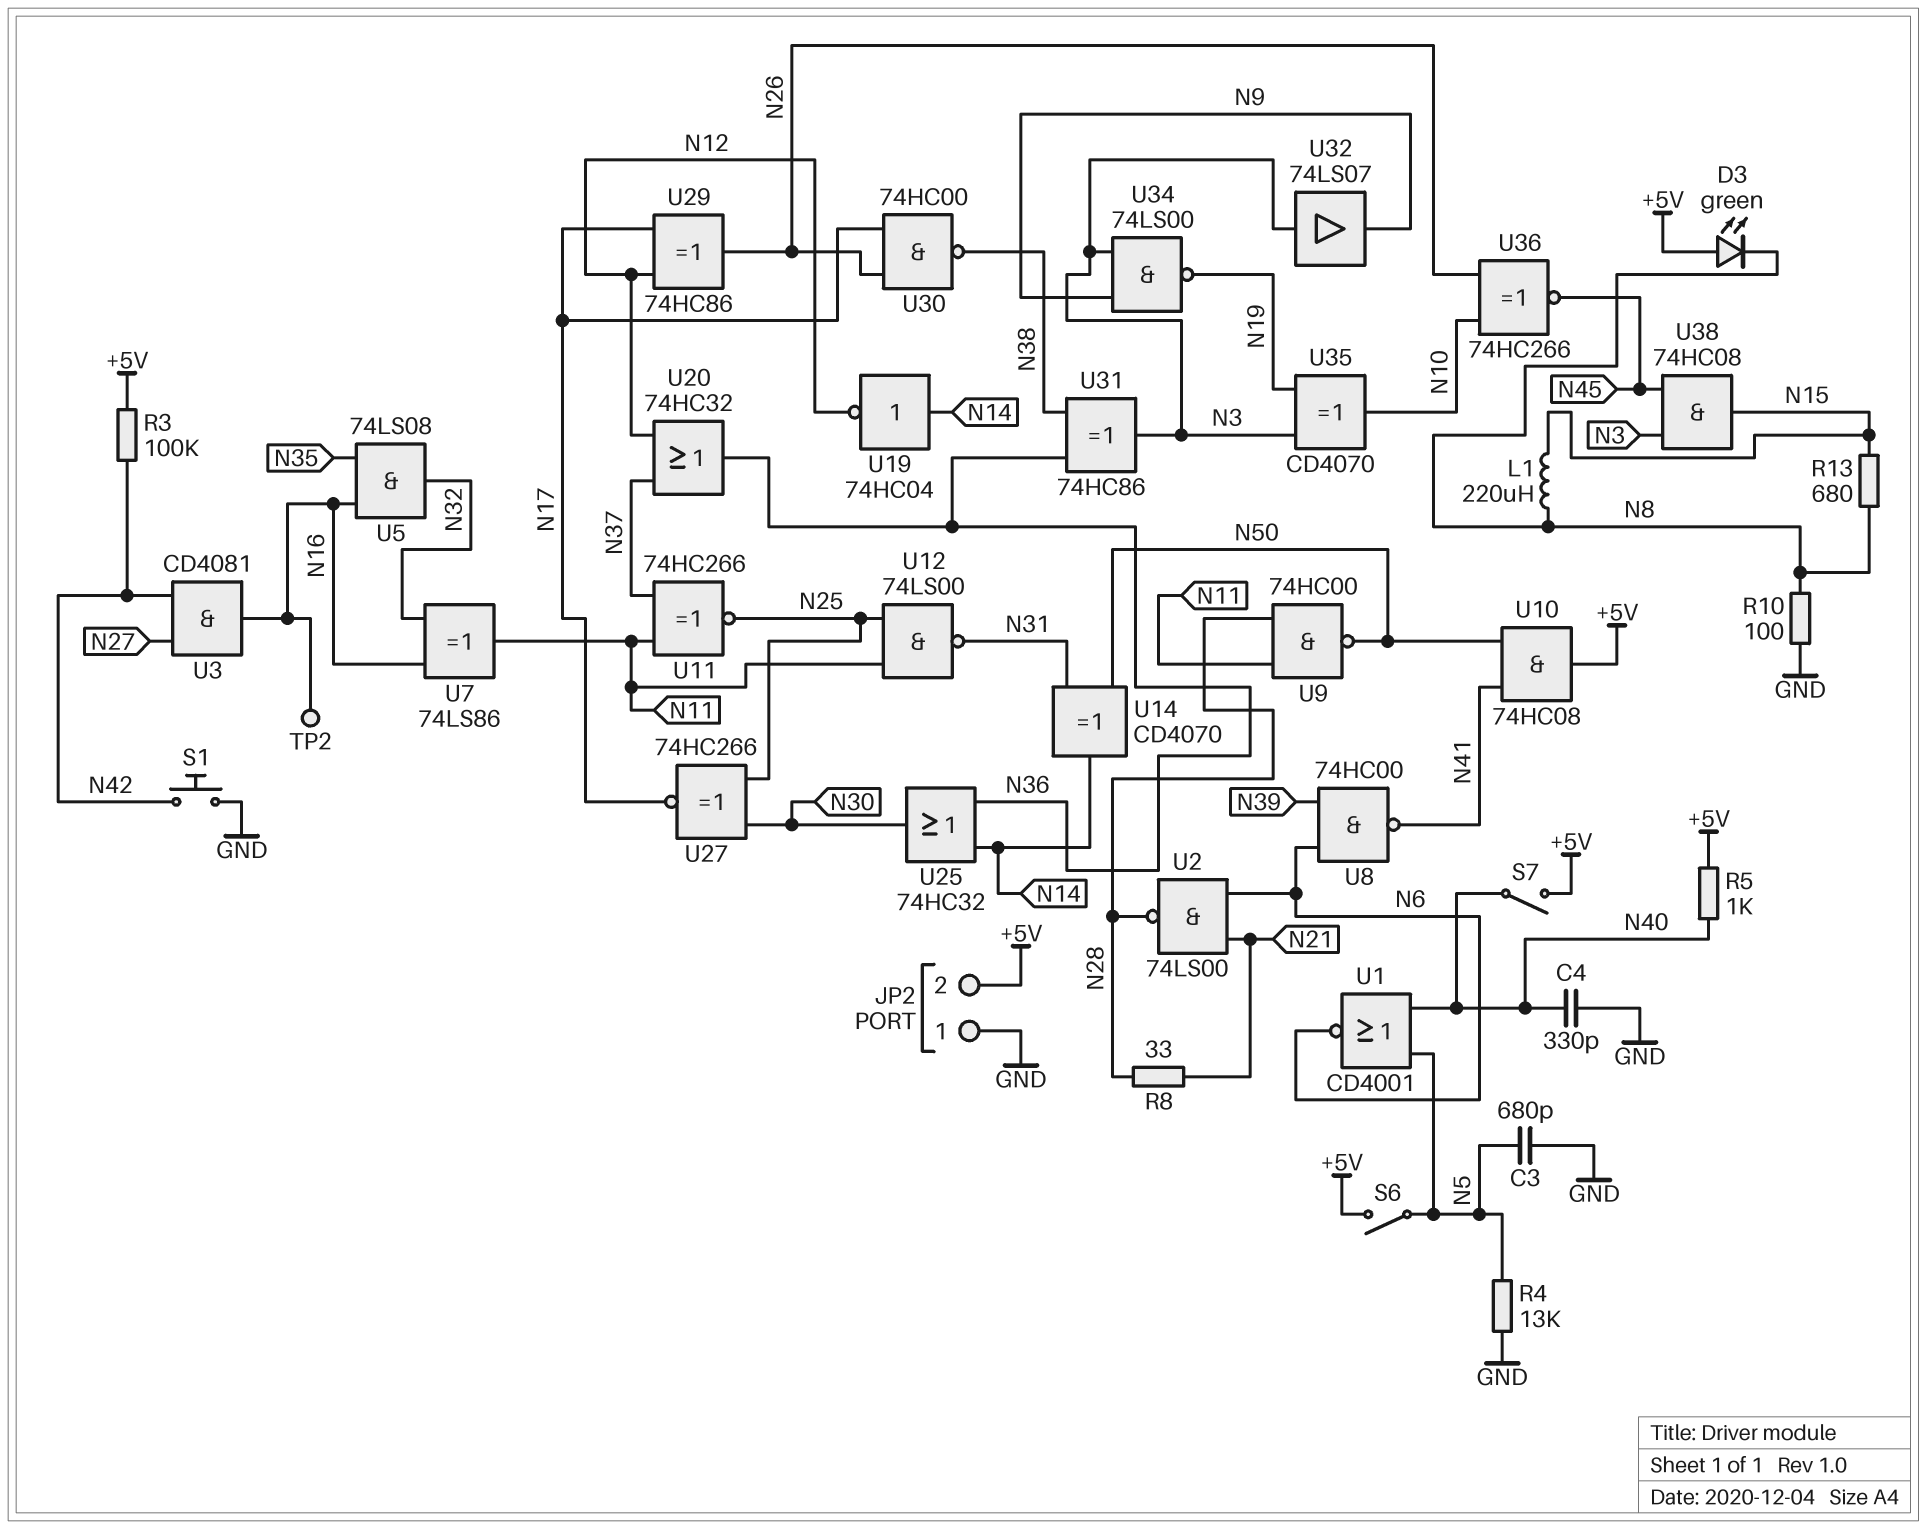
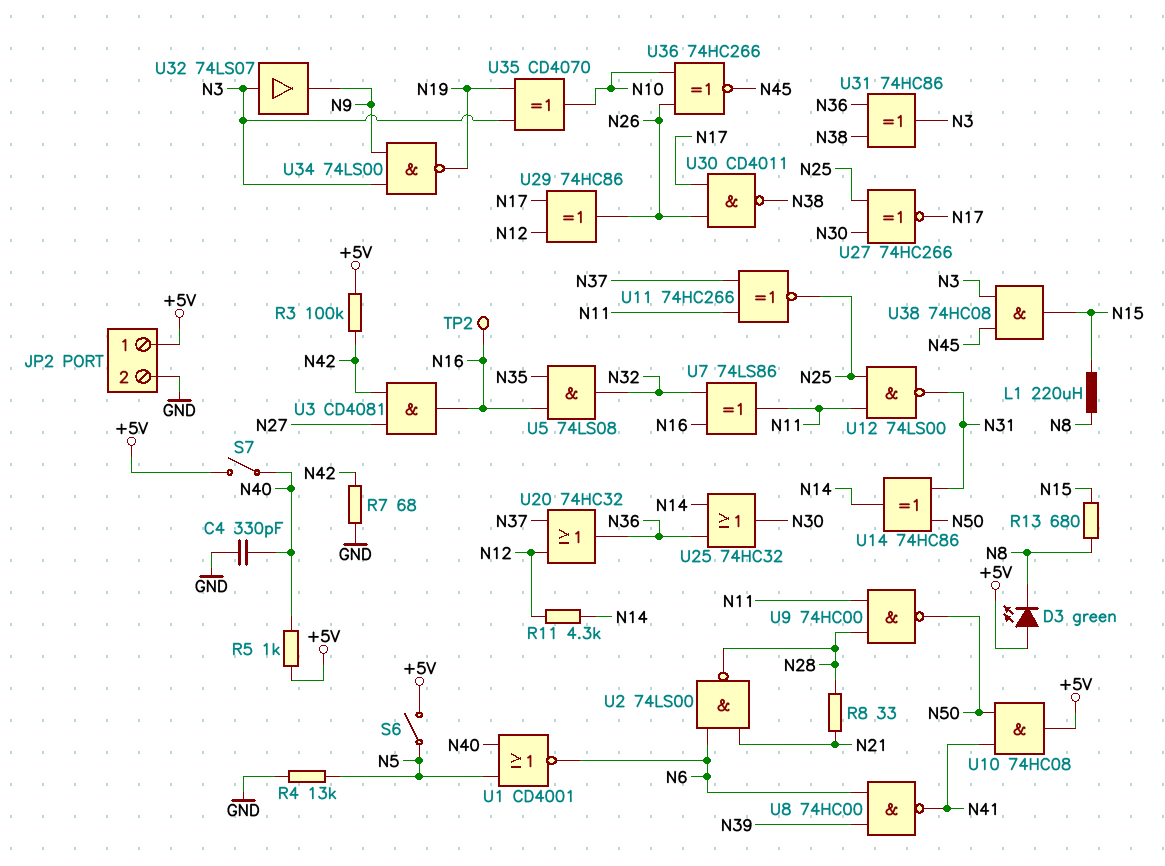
C3: 680pF (GND, N5) -> none
JP2 pin 1: GND -> +5V
JP2 pin 2: +5V -> GND
R7: none -> 68 (GND, N42)
R10: 100 (GND, N8) -> none
R11: none -> 4.3k (N12, N14)
S1: button (GND, N42) -> none
U14: XOR CD4070 (in N31, in N50, out N14) -> XOR 74HC86 (in N31, in N50, out N14)
U19: NOT 74HC04 (in N14, out N12) -> none
U30: NAND 74HC00 (in N17, in N26, out N38) -> NAND CD4011 (in N17, in N26, out N38)

